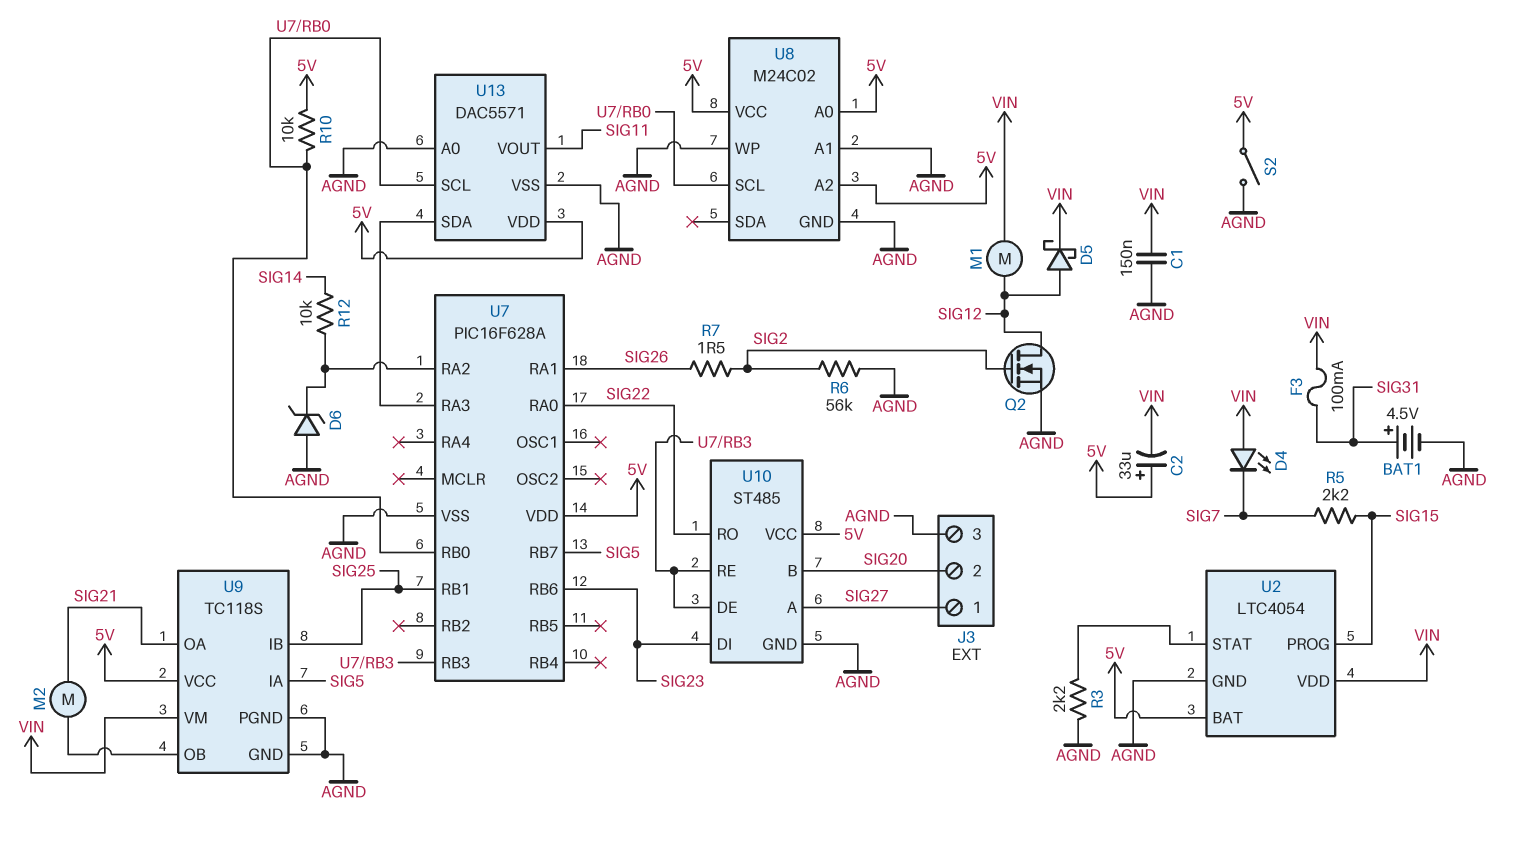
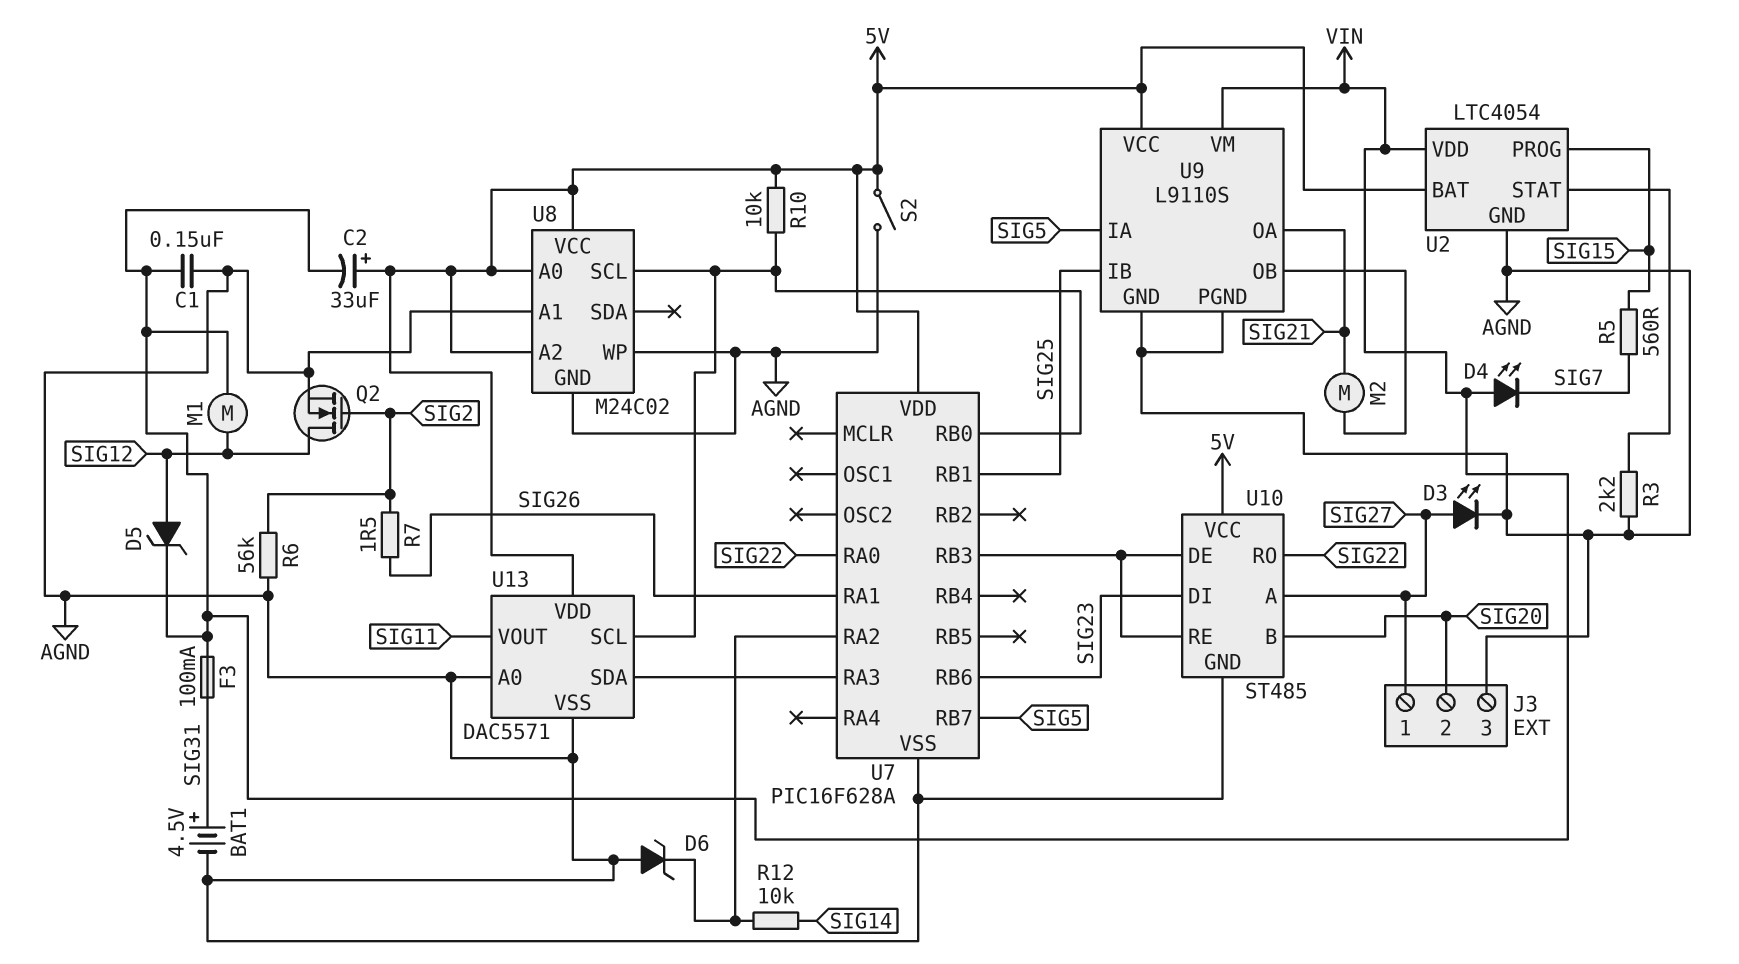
D3: none -> LED (A SIG27, K AGND)
D5: schottky (A SIG12, K VIN) -> zener (A SIG12, K VIN)
R5: 2.2k (SIG7, SIG15) -> 560 (SIG7, SIG15)
U9: TC118S -> L9110S

